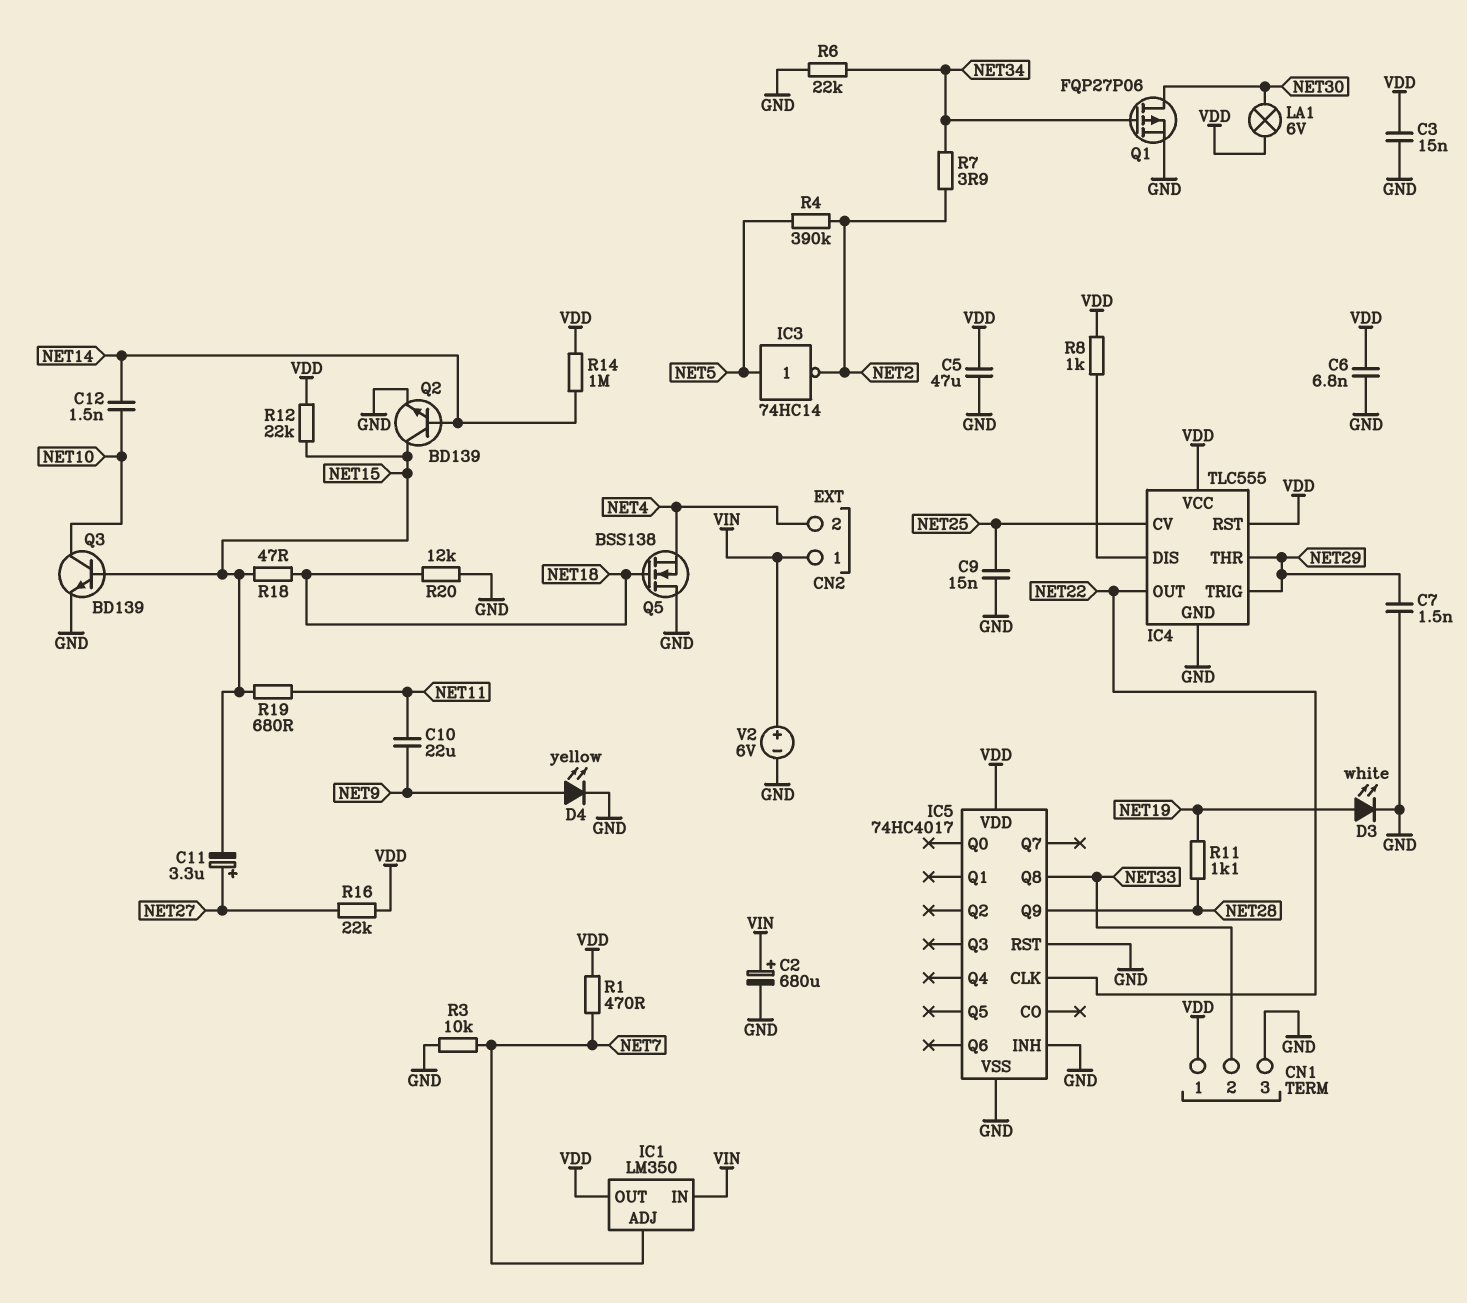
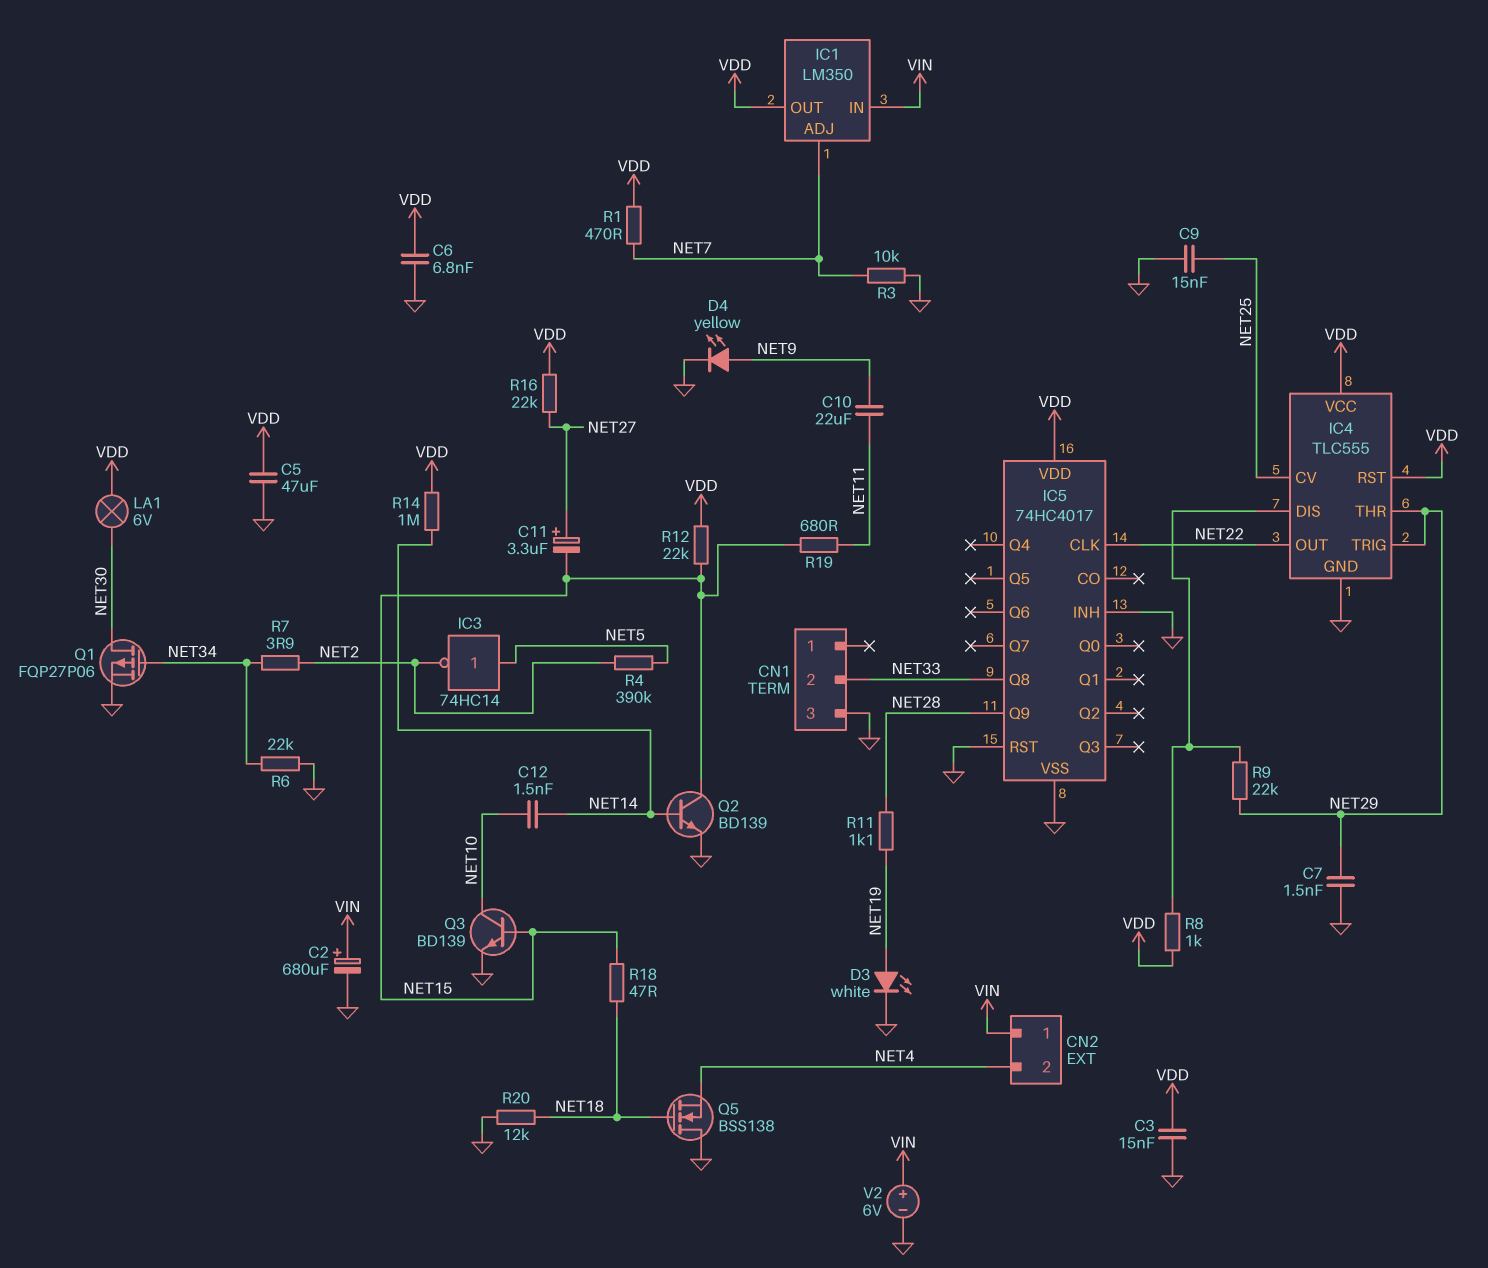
CN1 pin 1: VDD -> none
R9: none -> 22k (IC4/DIS, NET29)

